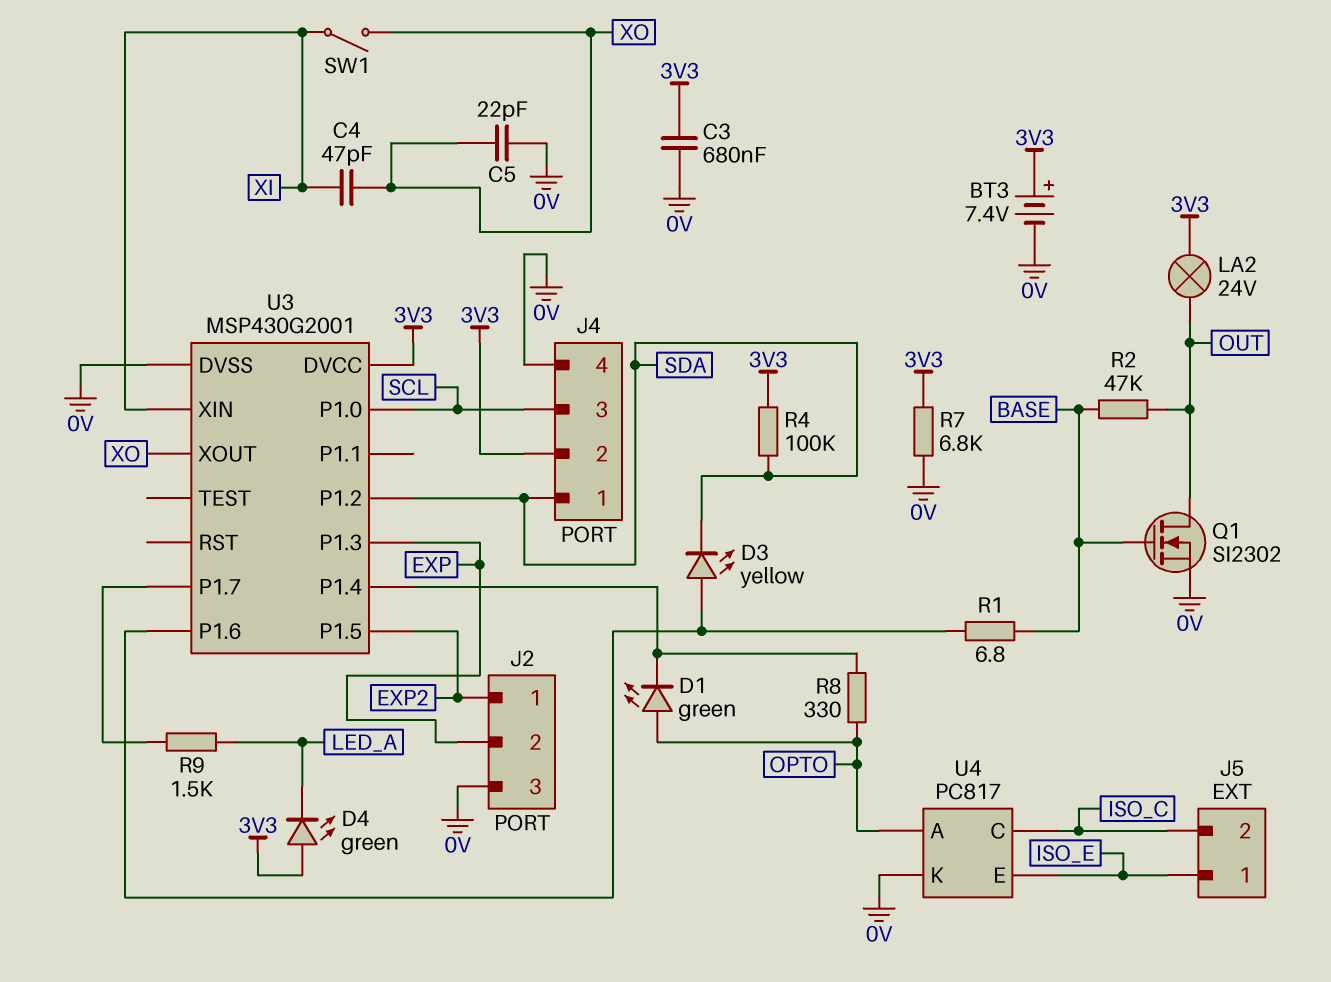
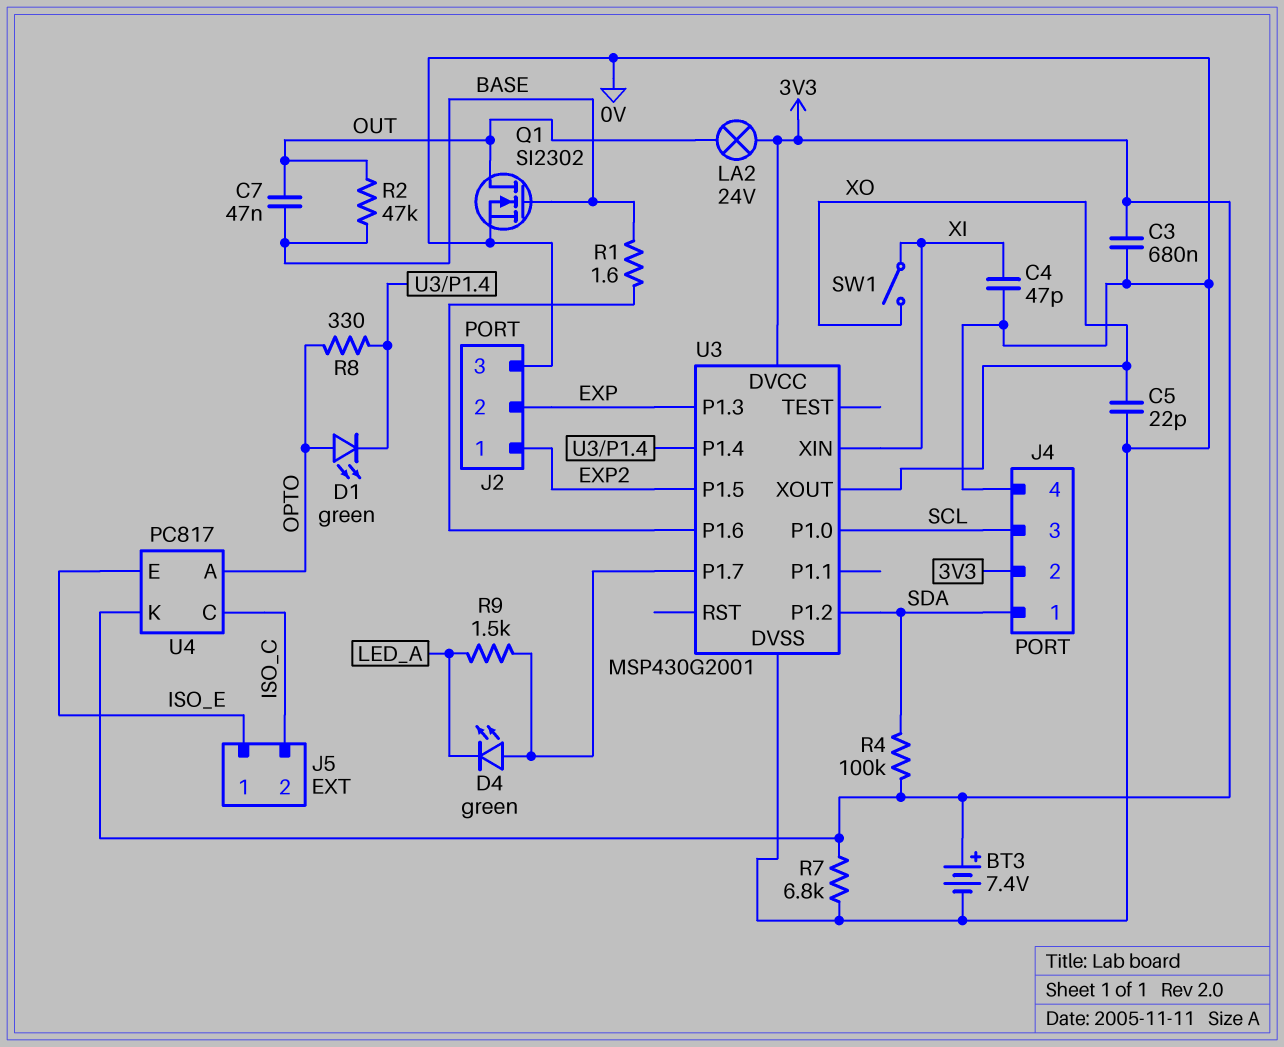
C4: 47pF (XI, XO) -> 47pF (0V, XI)
C7: none -> 47nF (BASE, OUT)
D3: LED yellow (A U3/P1.6, K SDA) -> none
D4: LED green (A 3V3, K LED_A) -> LED green (A U3/P1.7, K LED_A)
R1: 6.8 (BASE, U3/P1.6) -> 1.6 (BASE, U3/P1.6)
U4 pin K: 0V -> 3V3

